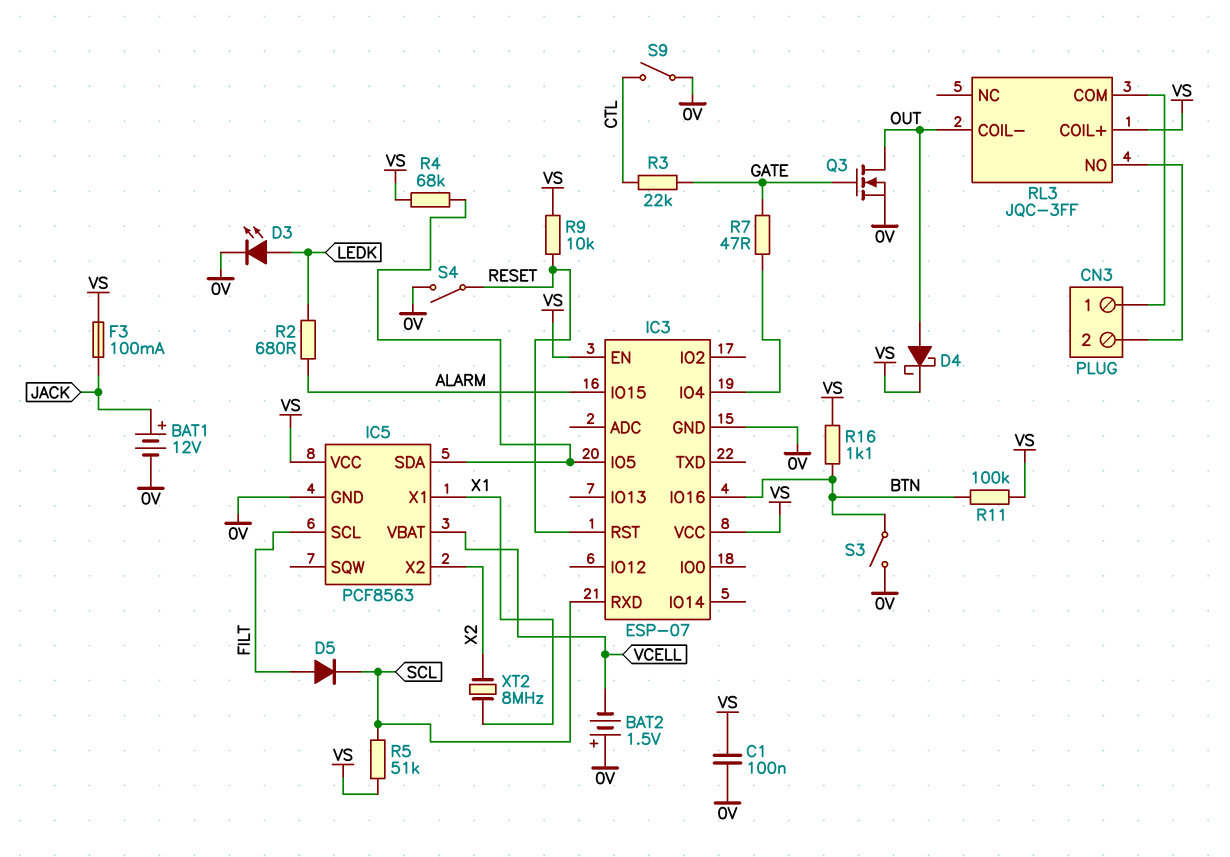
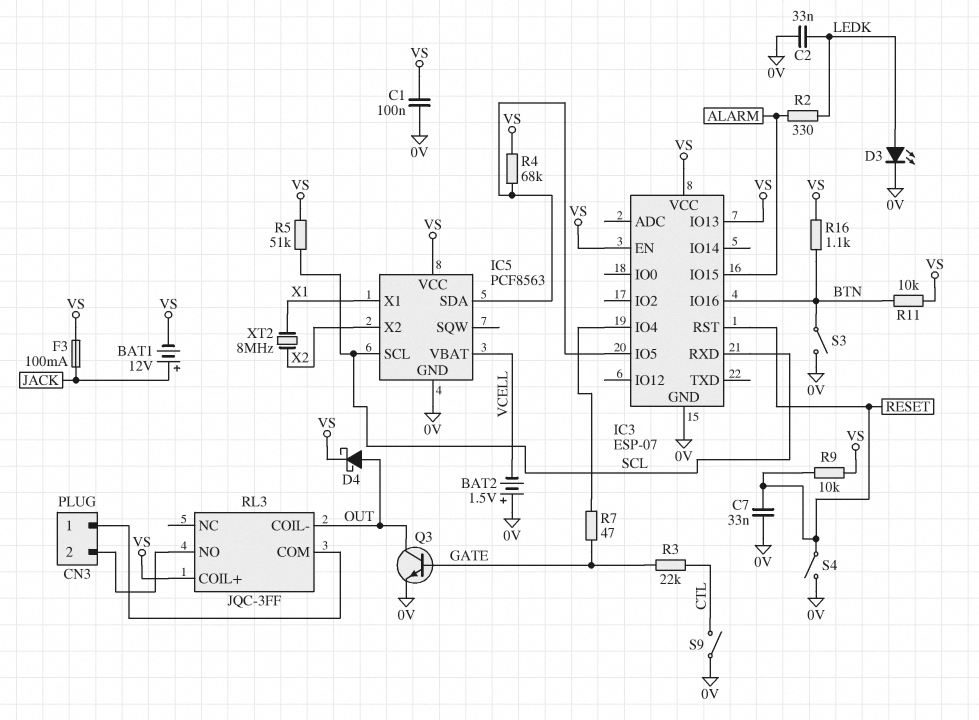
BAT1: 12V (plus JACK, minus 0V) -> 12V (plus JACK, minus VS)
C2: none -> 33nF (0V, LEDK)
C7: none -> 33nF (0V, RESET)
D5: diode (A FILT, K SCL) -> none
IC3 pin IO13: none -> VS
IC5 pin SCL: FILT -> SCL
Q3: NMOS (G GATE, D OUT, S 0V) -> NPN (B GATE, C OUT, E 0V)
R2: 680 (ALARM, LEDK) -> 330 (ALARM, LEDK)
R11: 100k (BTN, VS) -> 10k (BTN, VS)

